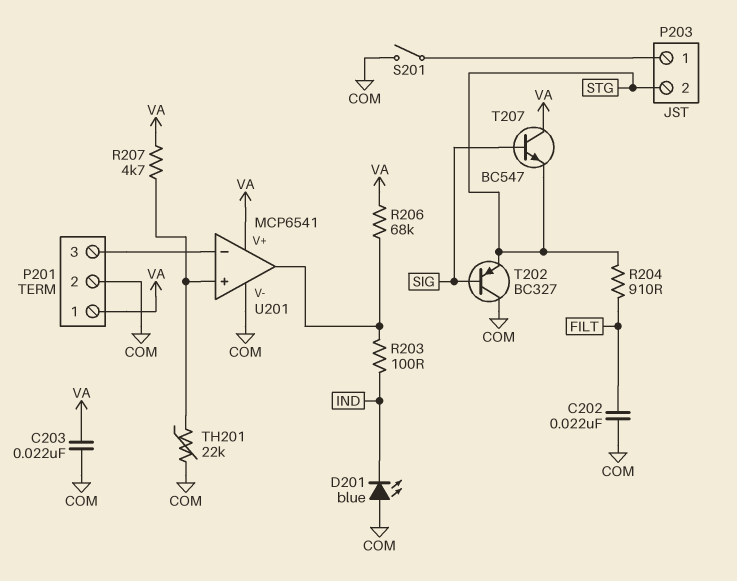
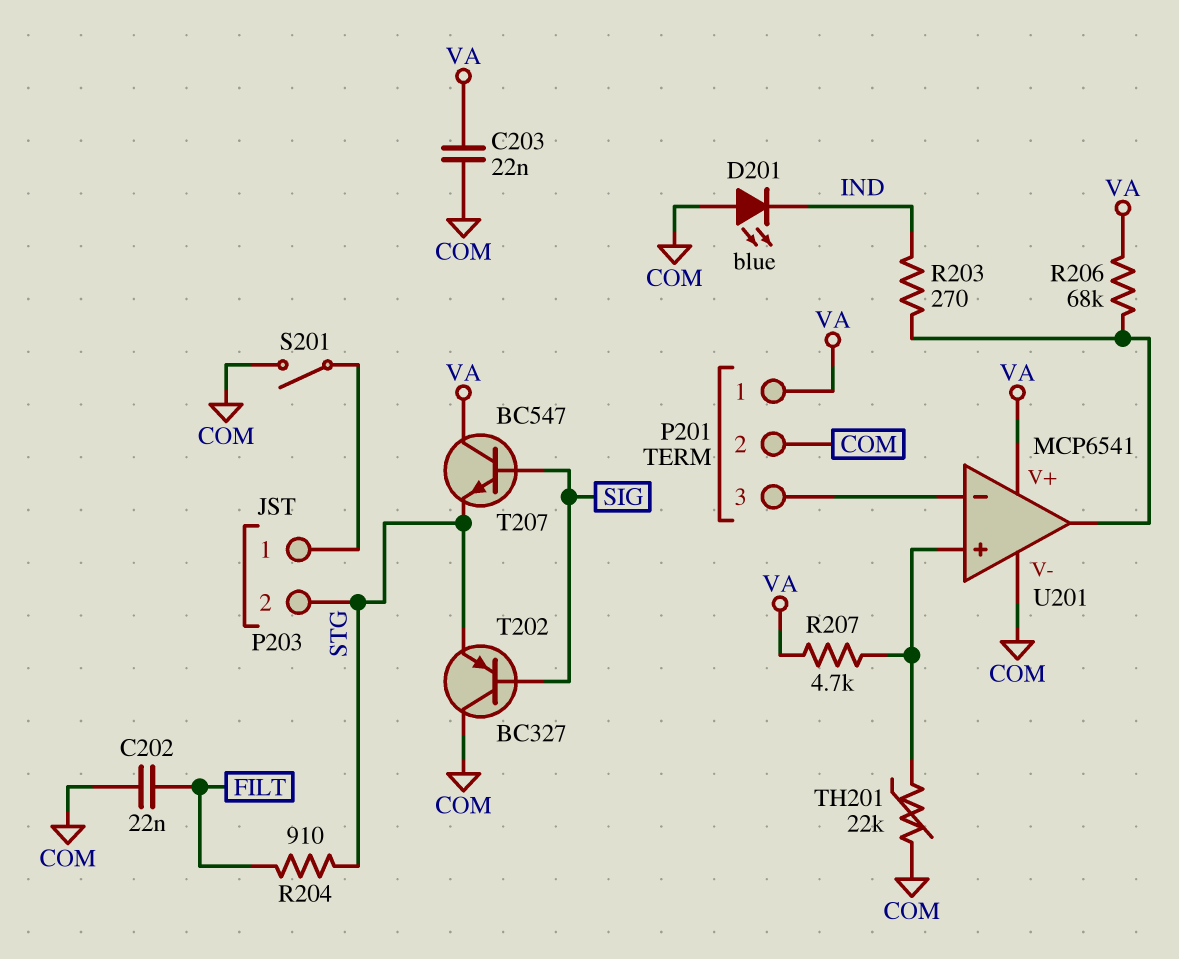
R203: 100 (IND, U201/out) -> 270 (IND, U201/out)

